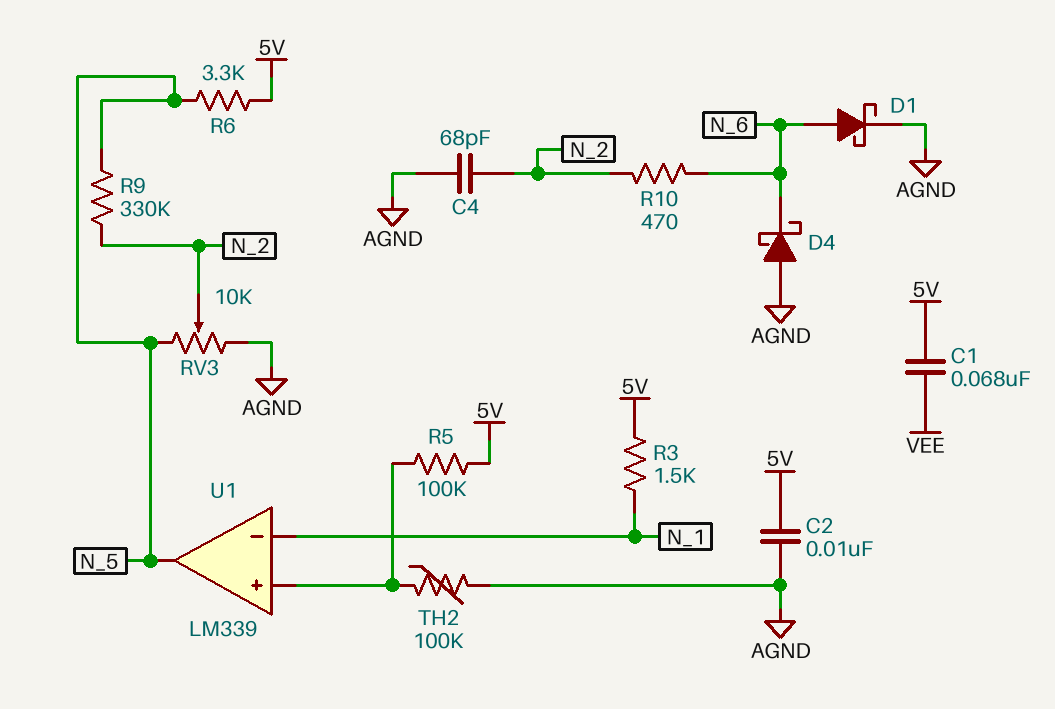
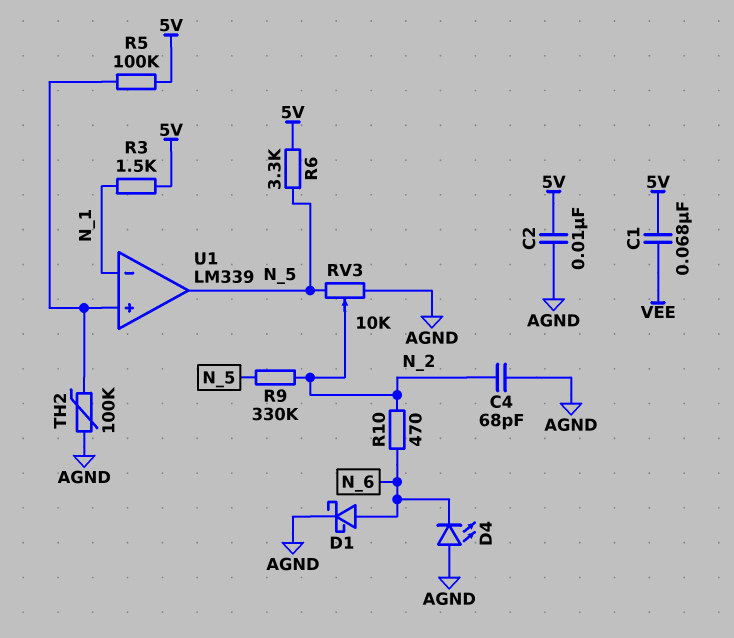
D4: schottky (A AGND, K N_6) -> LED (A AGND, K N_6)

